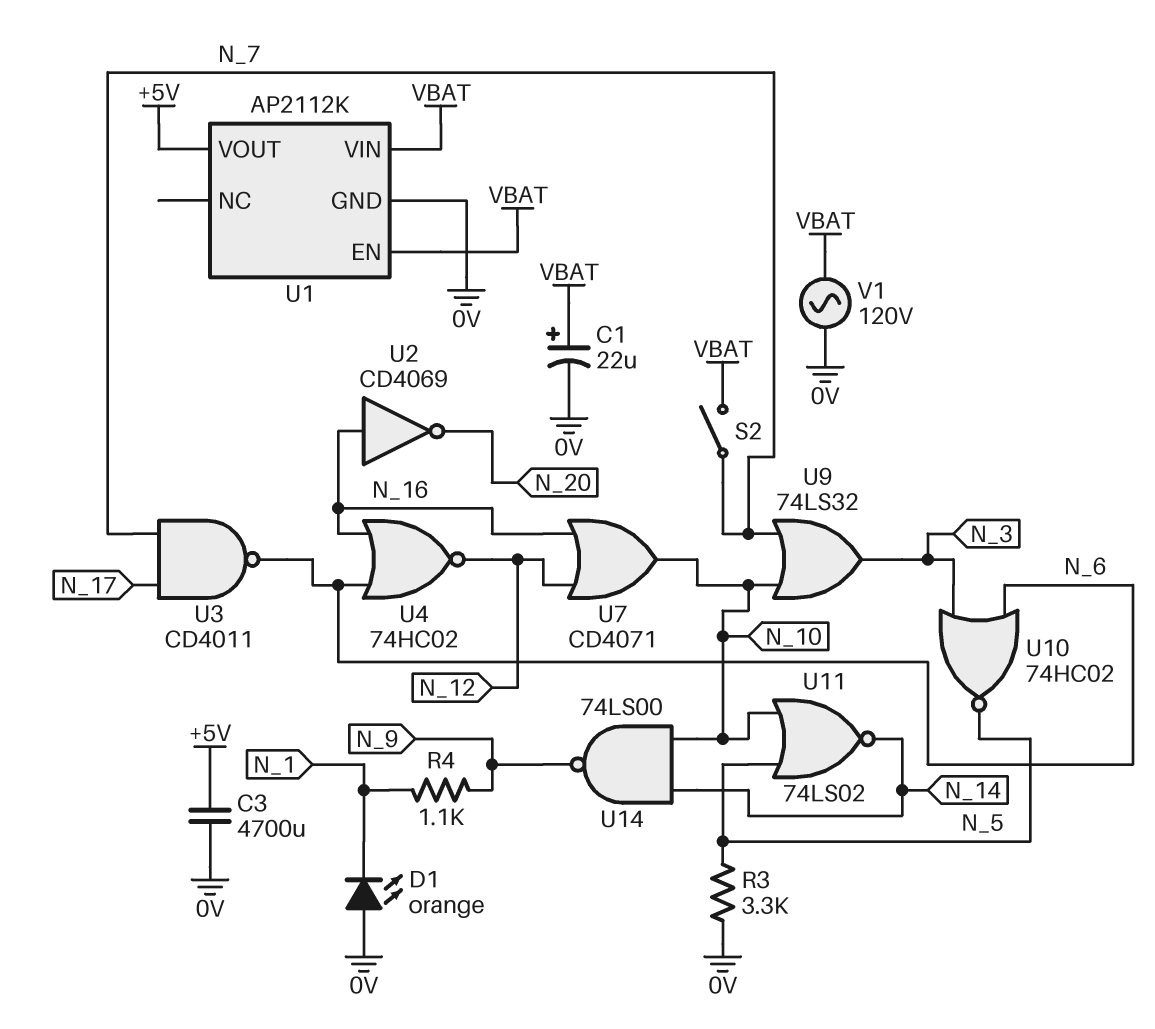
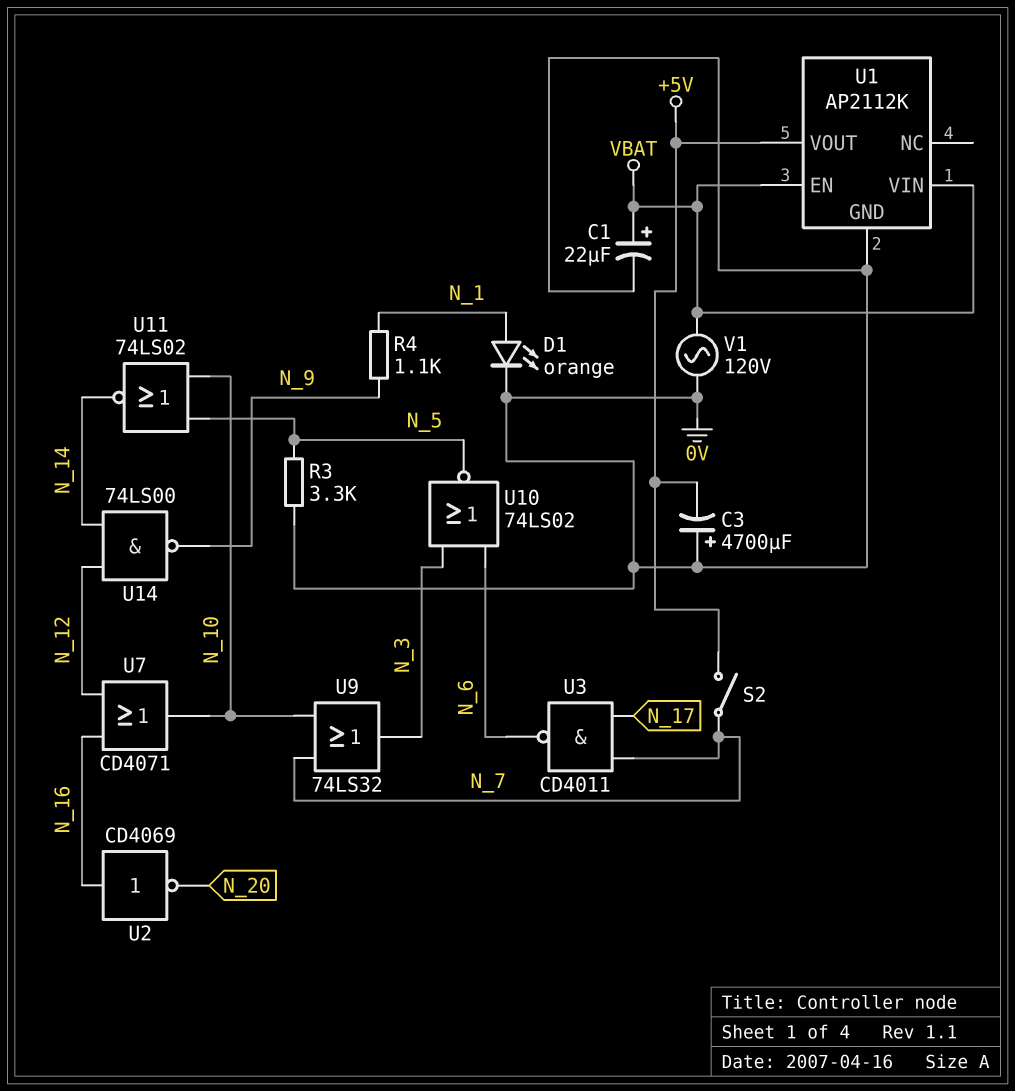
C3: 4700uF (+5V, 0V) -> 4700uF (plus 0V, minus +5V)
D1: LED orange (A 0V, K N_1) -> LED orange (A N_1, K 0V)
S2: switch (N_7, VBAT) -> switch (+5V, N_7)
U4: NOR 74HC02 (in N_6, in N_16, out N_12) -> none
U10: NOR 74HC02 (in N_3, in N_6, out N_5) -> NOR 74LS02 (in N_3, in N_6, out N_5)
U14: NAND 74LS00 (in N_10, in N_14, out N_9) -> NAND 74LS00 (in N_12, in N_14, out N_9)

